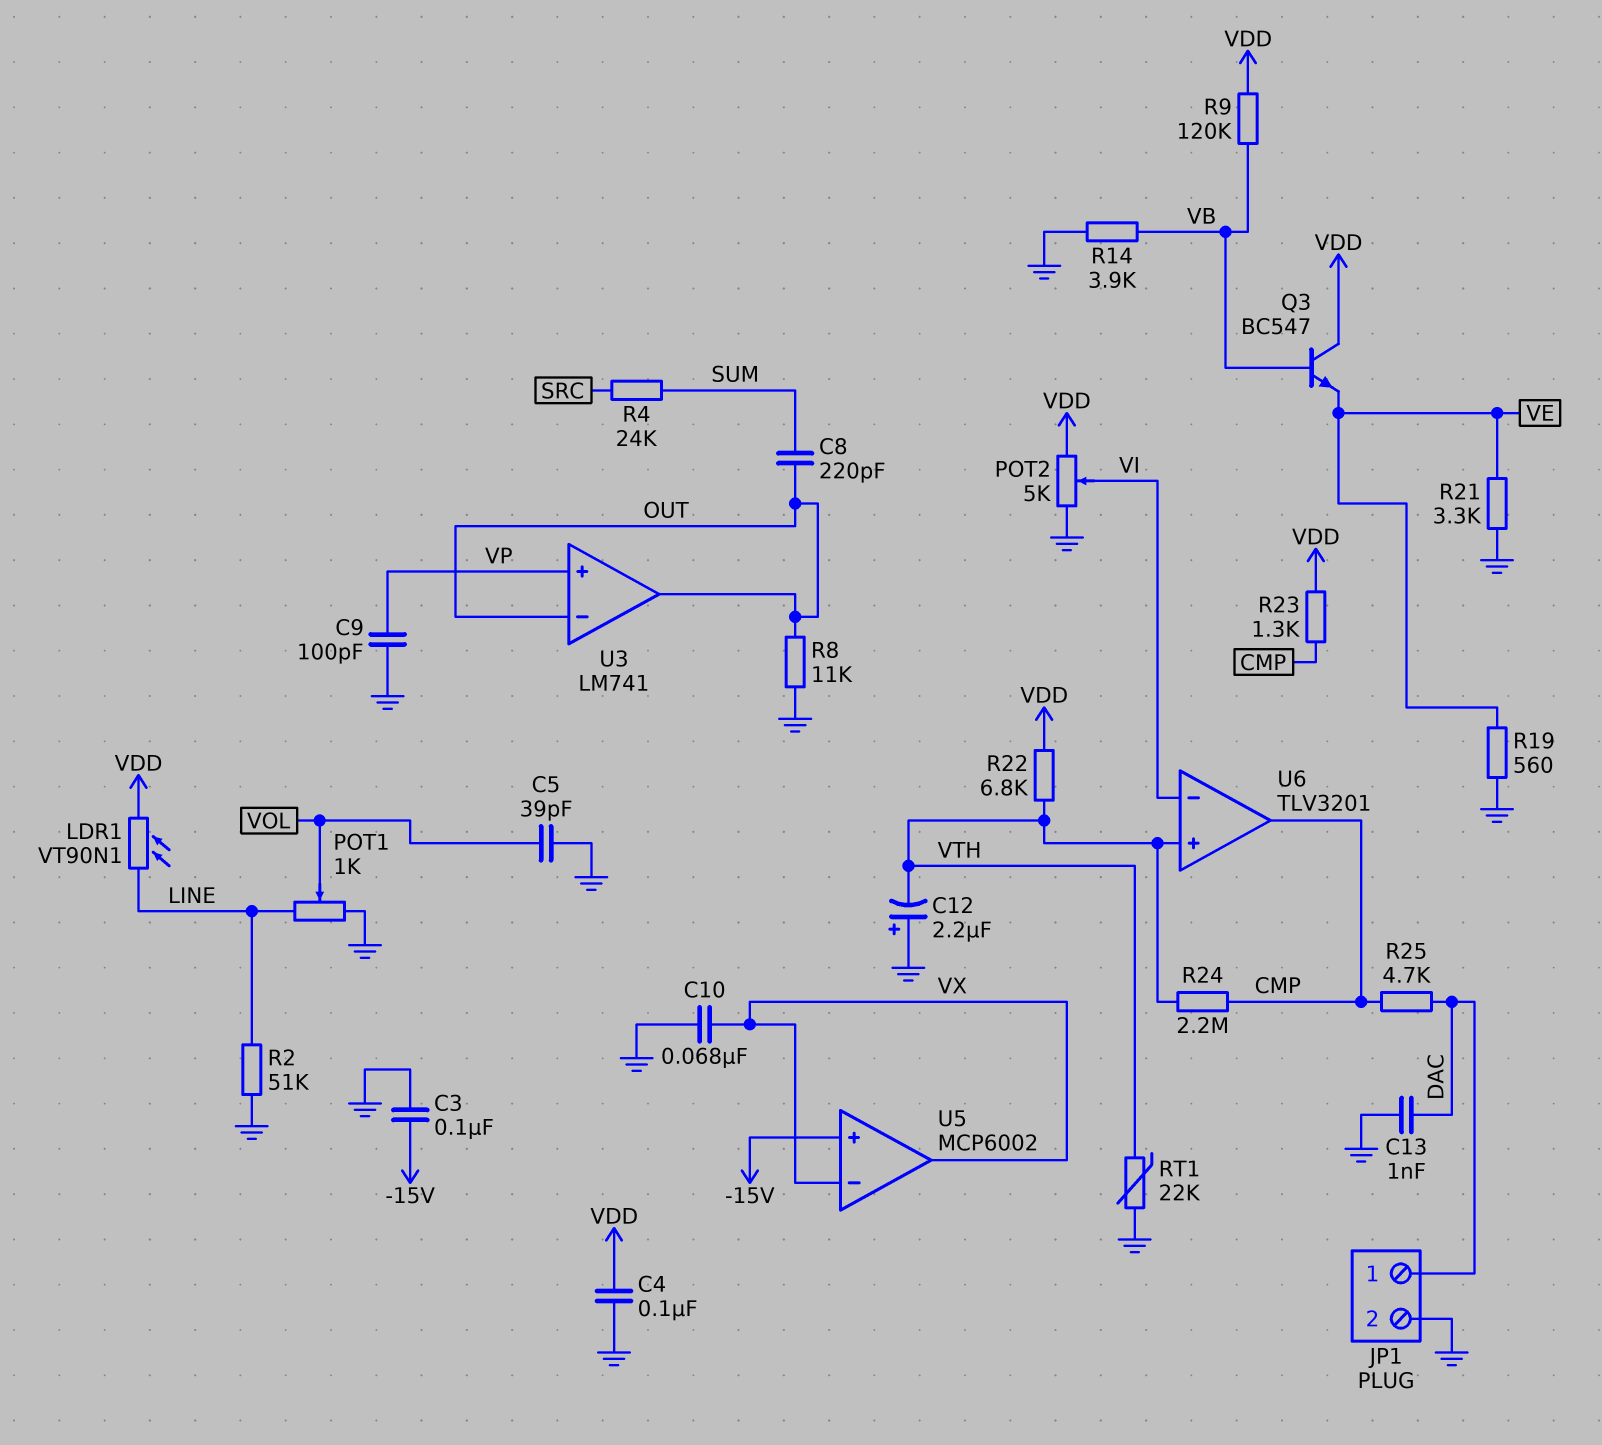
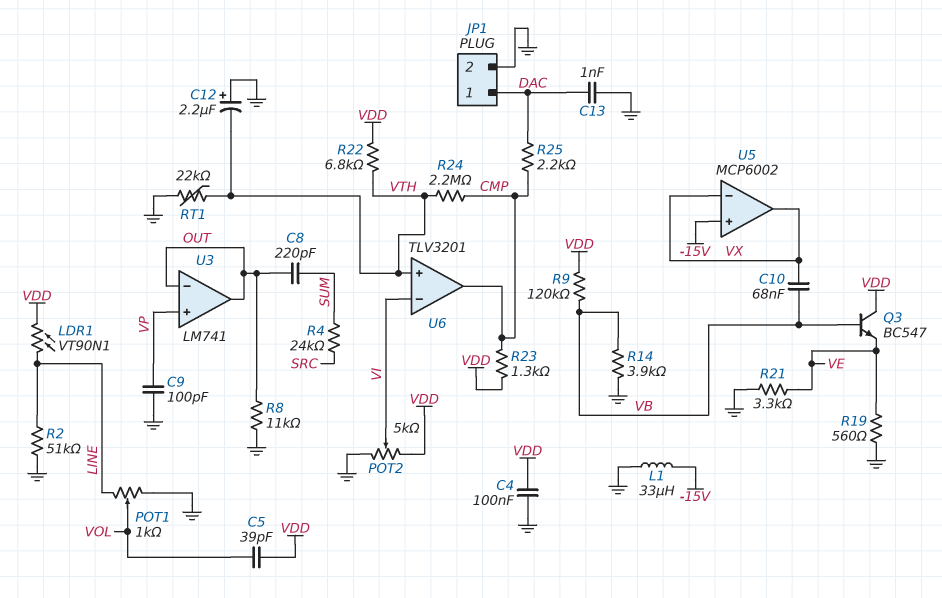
C3: 100nF (-15V, GND) -> none
C5: 39pF (GND, VOL) -> 39pF (VDD, VOL)
C10: 68nF (GND, VX) -> 68nF (VB, VX)
L1: none -> 33uH (-15V, GND)
R25: 4.7k (CMP, DAC) -> 2.2k (CMP, DAC)

